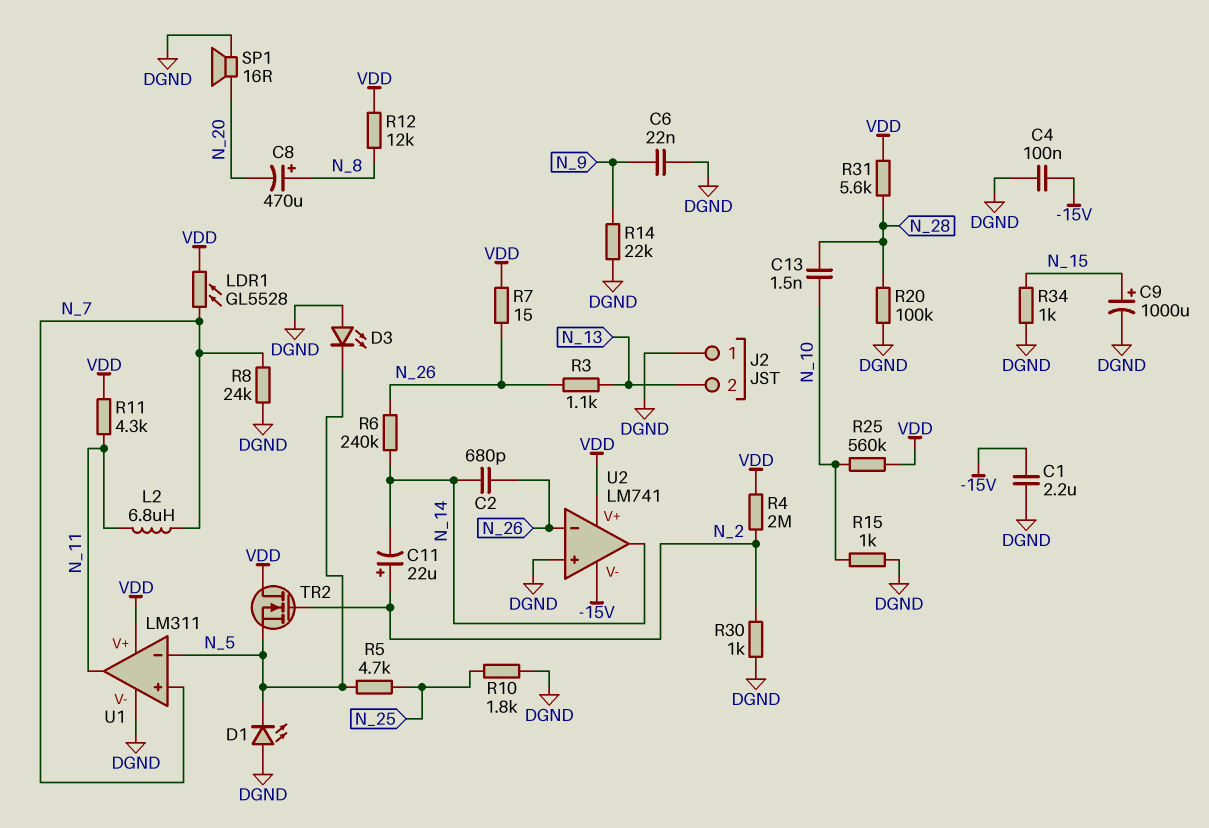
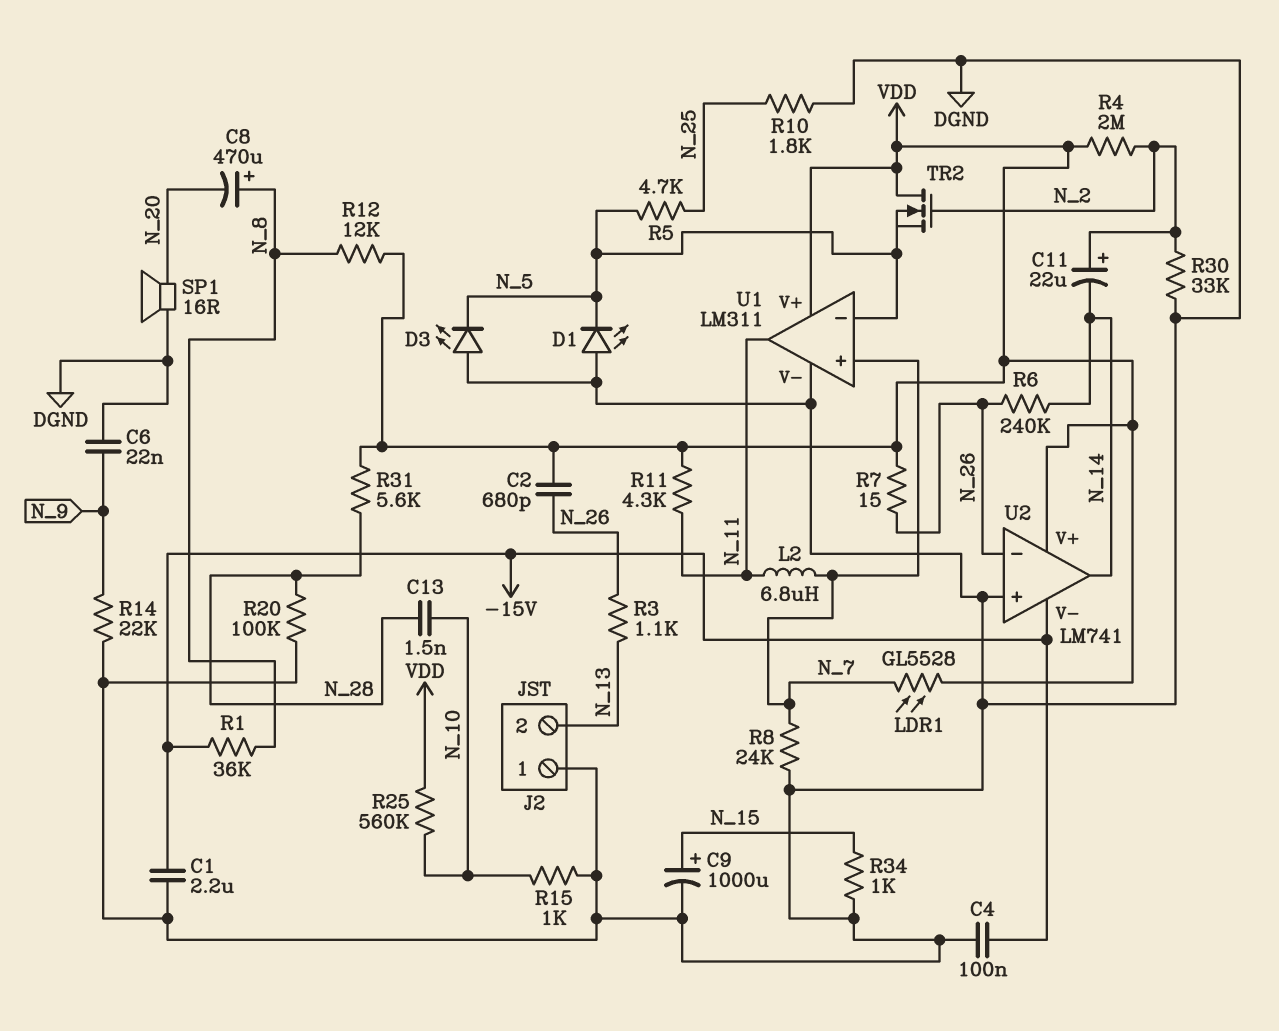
C2: 680pF (N_14, N_26) -> 680pF (N_26, VDD)
R1: none -> 36k (-15V, N_8)
R30: 1k (DGND, N_2) -> 33k (DGND, N_2)

